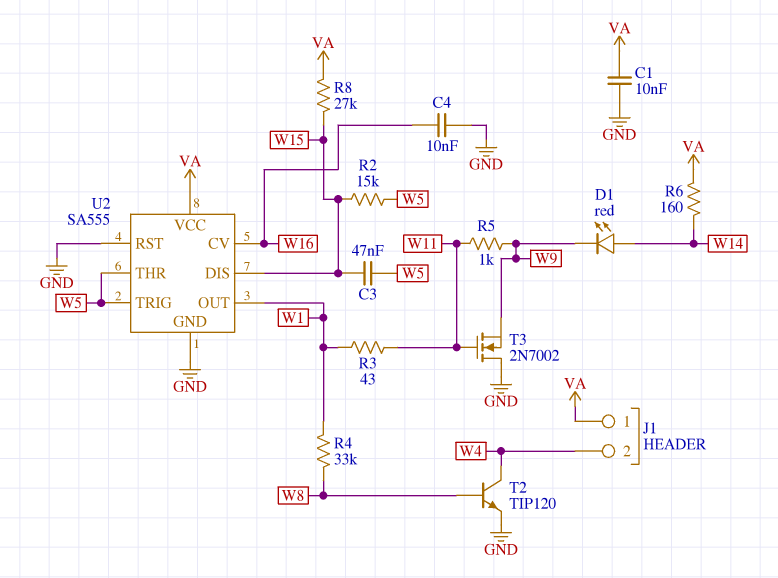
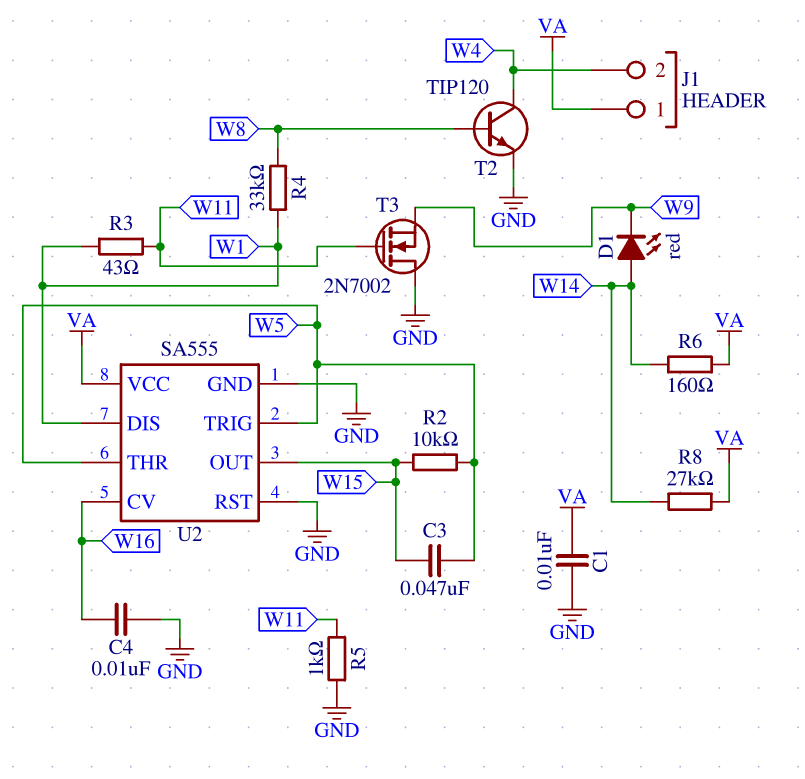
R2: 15k (W5, W15) -> 10k (W5, W15)
R5: 1k (W9, W11) -> 1k (GND, W11)
R8: 27k (VA, W15) -> 27k (VA, W14)
U2 pin DIS: W15 -> W1
U2 pin OUT: W1 -> W15

